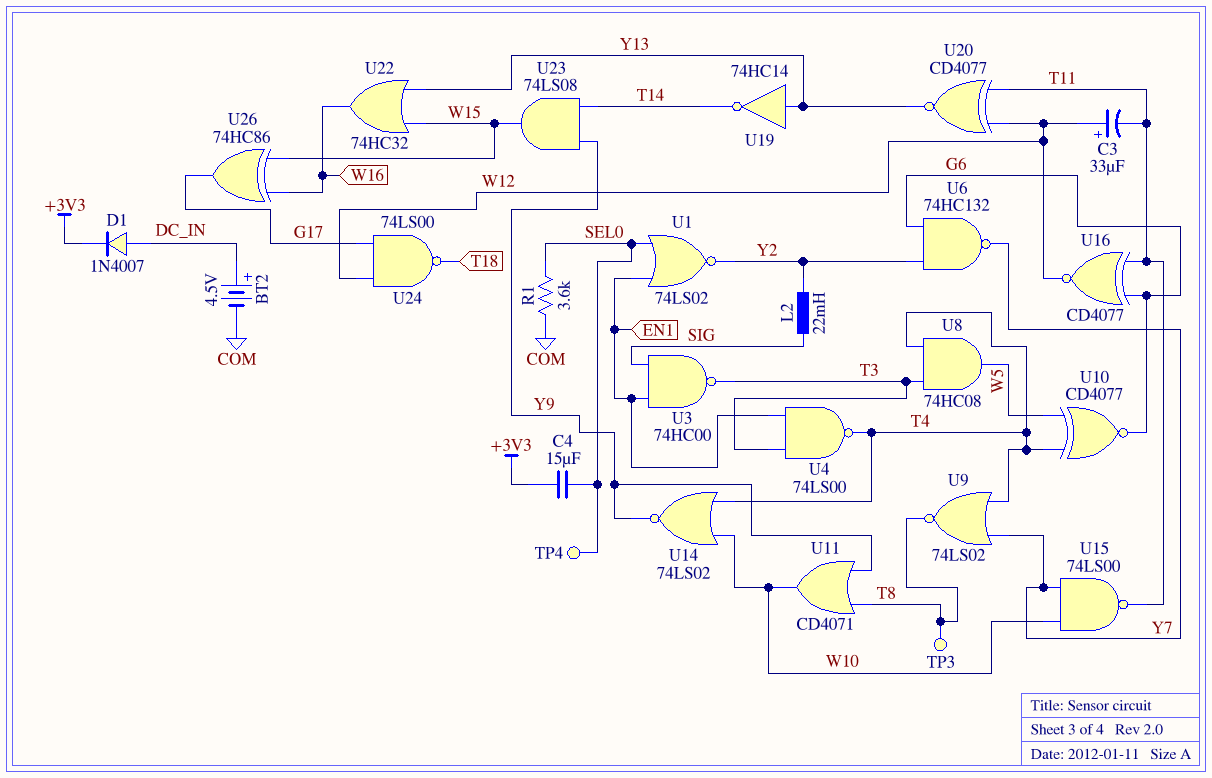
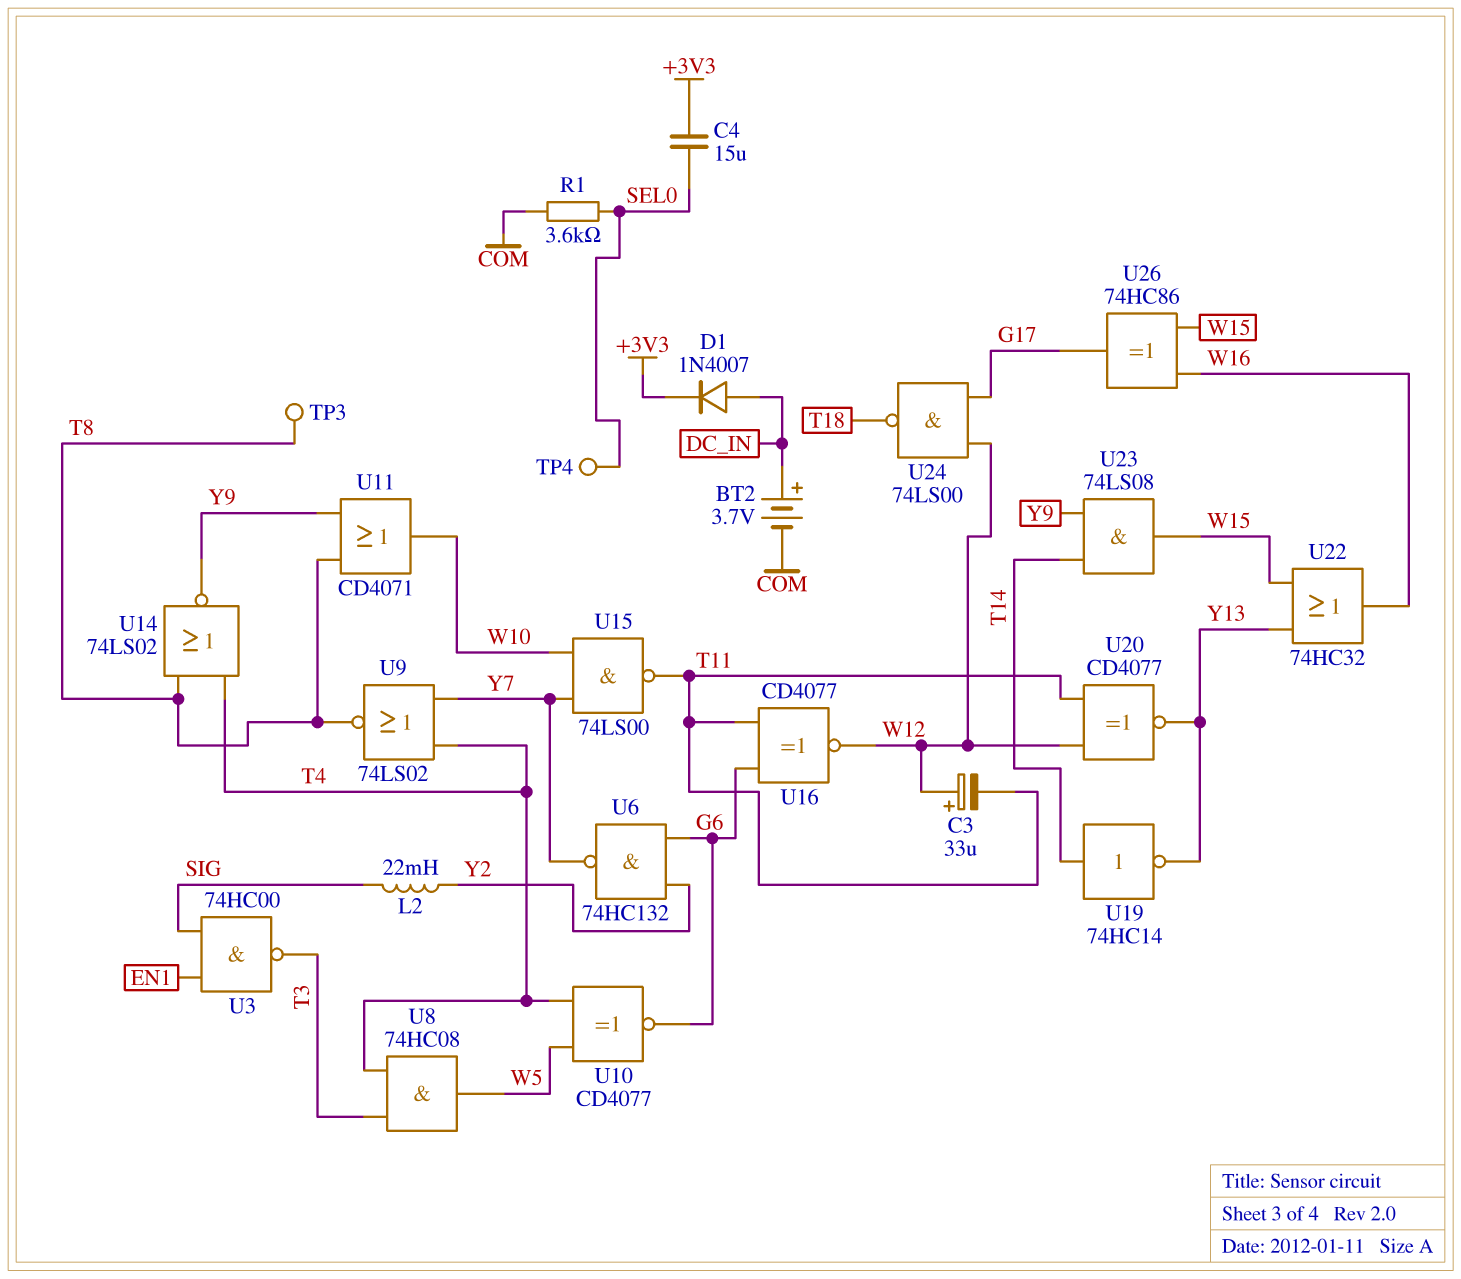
BT2: 4.5V (plus DC_IN, minus COM) -> 3.7V (plus DC_IN, minus COM)
U1: NOR 74LS02 (in EN1, in SEL0, out Y2) -> none
U4: NAND 74LS00 (in EN1, in T3, out T4) -> none
U14: NOR 74LS02 (in T4, in W10, out Y9) -> NOR 74LS02 (in T4, in T8, out Y9)
U19: NOT 74HC14 (in Y13, out T14) -> NOT 74HC14 (in T14, out Y13)

